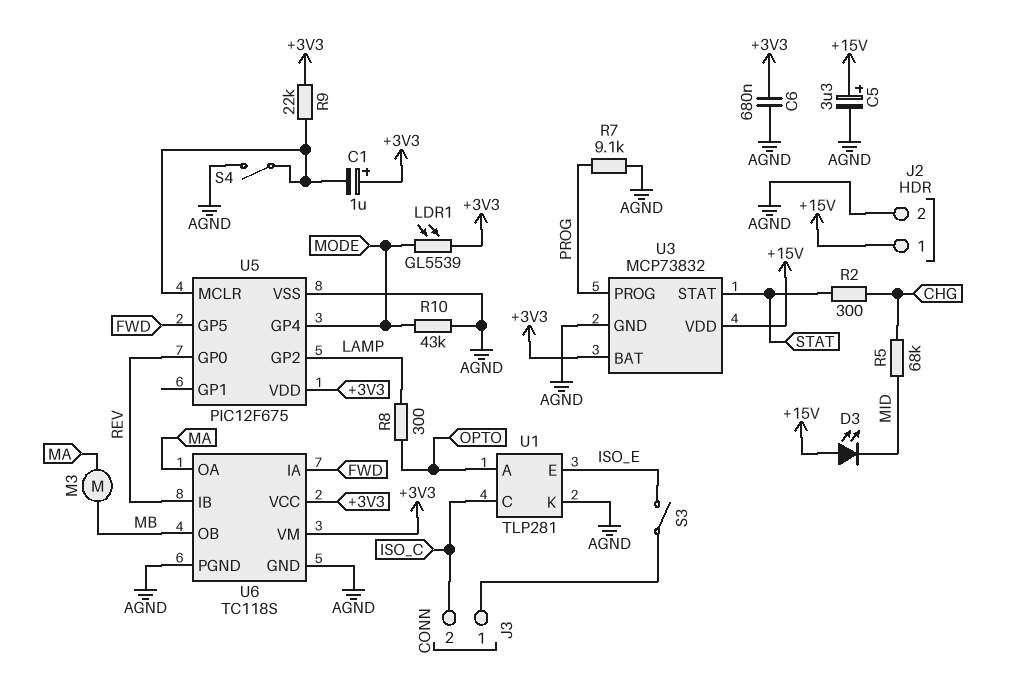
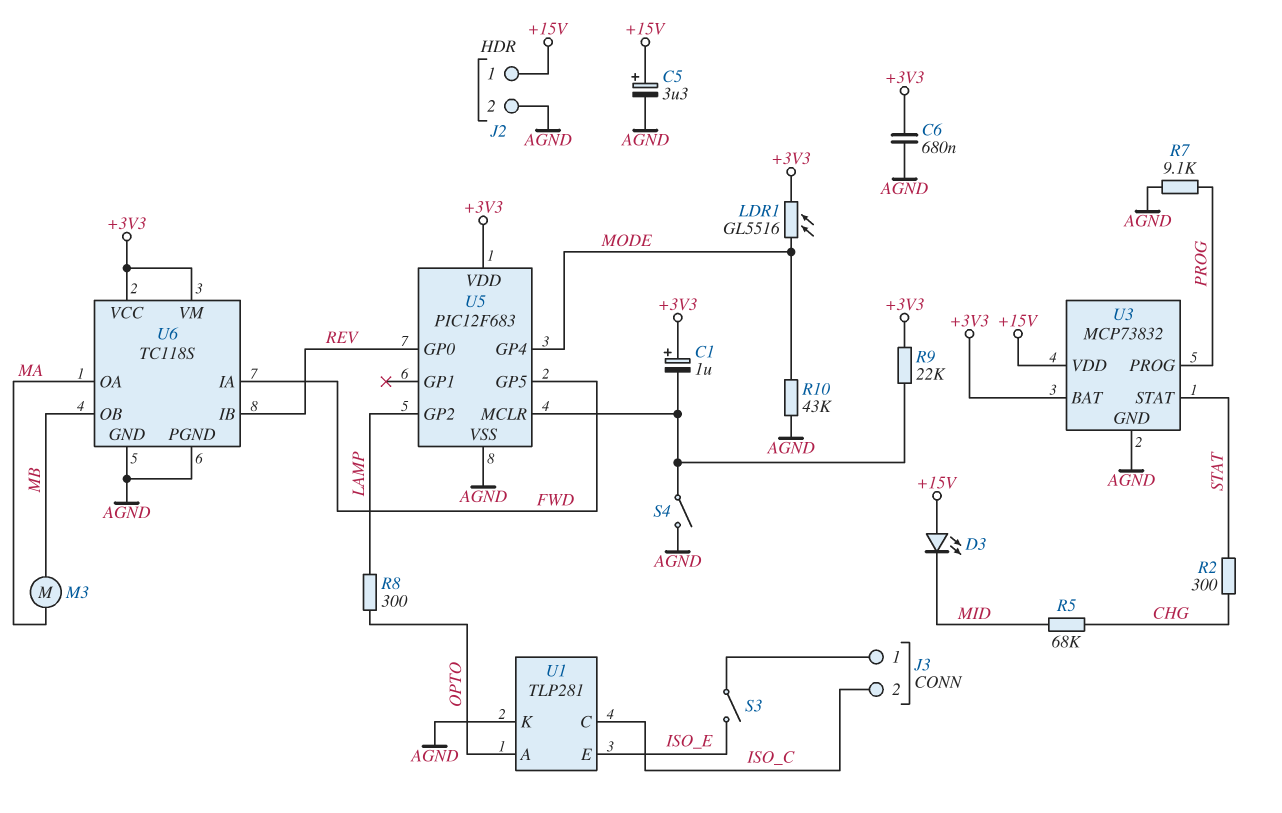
LDR1: GL5539 (+3V3, MODE) -> GL5516 (+3V3, MODE)
U5: PIC12F675 -> PIC12F683

